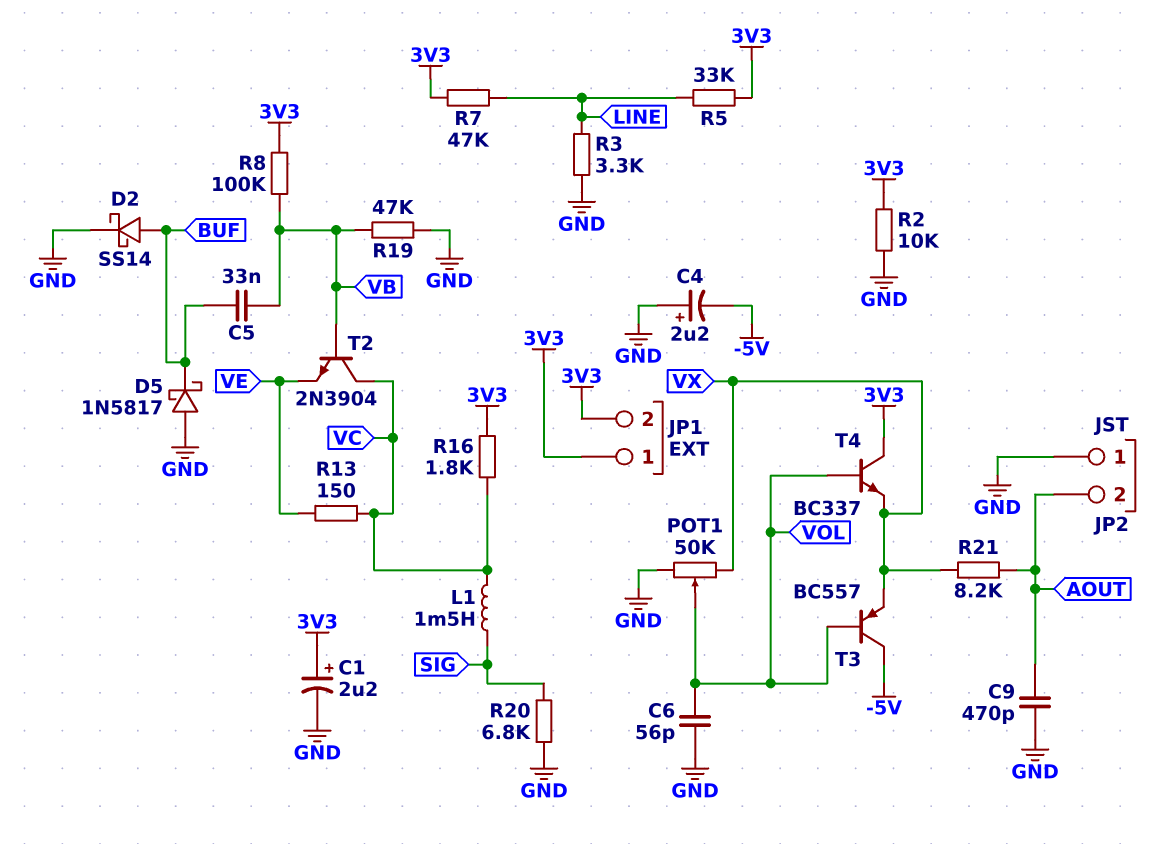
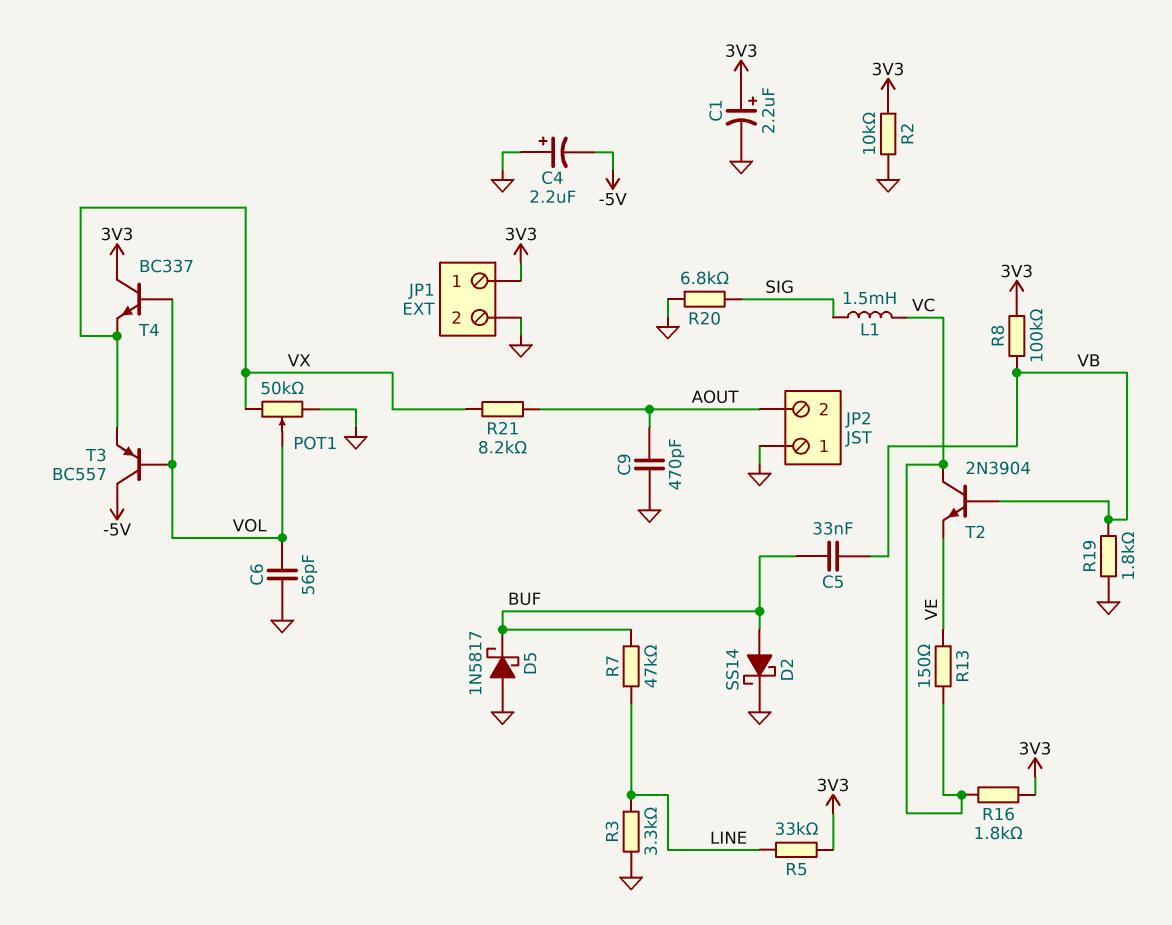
JP1 pin 2: 3V3 -> GND
R7: 47k (3V3, LINE) -> 47k (BUF, LINE)
R19: 47k (GND, VB) -> 1.8k (GND, VB)

